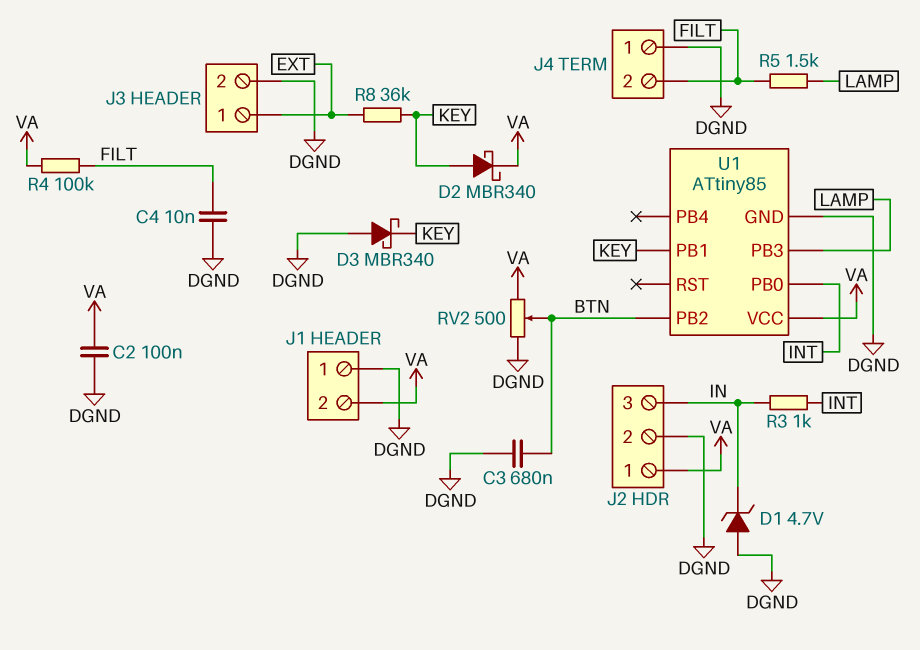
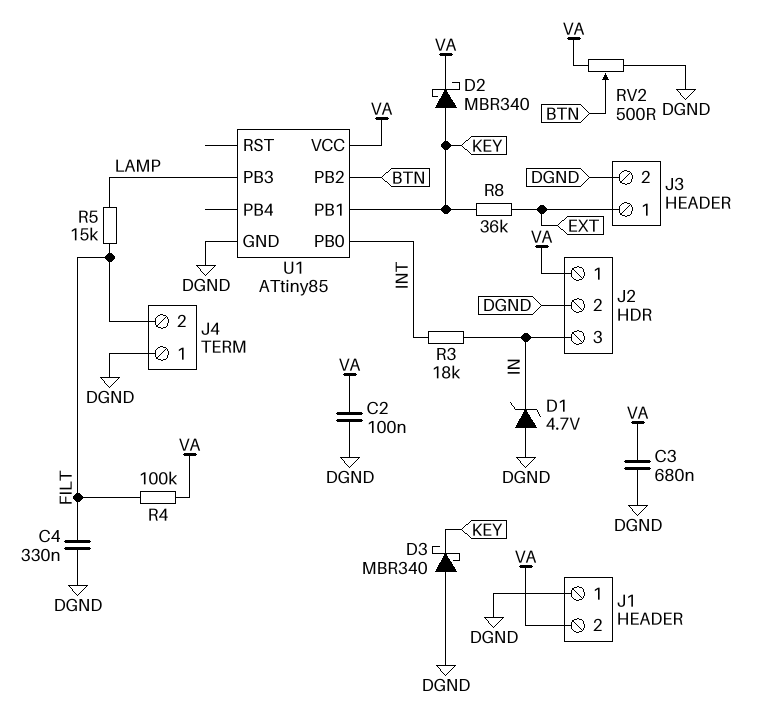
C3: 680nF (BTN, DGND) -> 680nF (DGND, VA)
C4: 10nF (DGND, FILT) -> 330nF (DGND, FILT)
R3: 1k (IN, INT) -> 18k (IN, INT)
R5: 1.5k (FILT, LAMP) -> 15k (FILT, LAMP)

